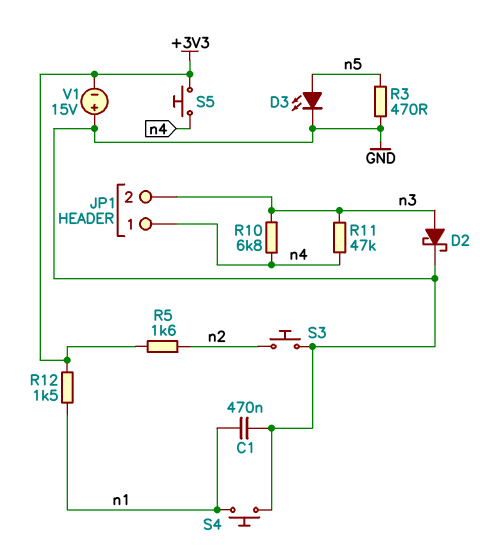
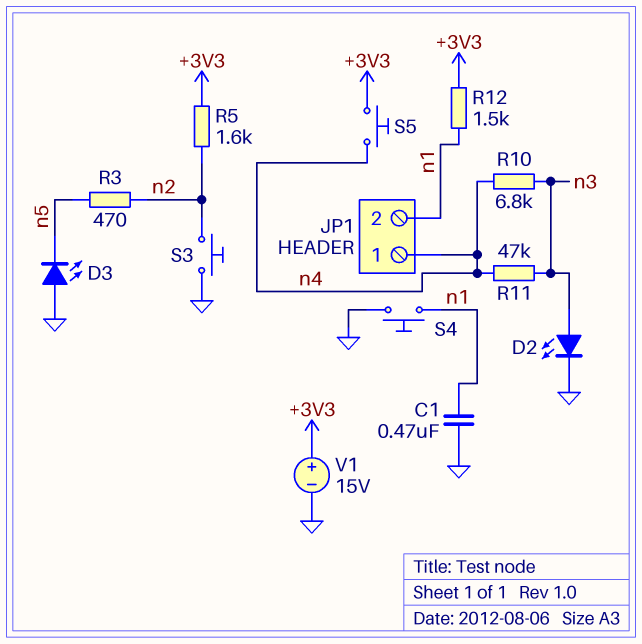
D2: schottky (A n3, K GND) -> LED (A n3, K GND)
D3: LED (A n5, K GND) -> LED (A GND, K n5)
JP1 pin 2: n3 -> n1
R3: 470 (GND, n5) -> 470 (n2, n5)
V1: 15V (plus GND, minus +3V3) -> 15V (plus +3V3, minus GND)

